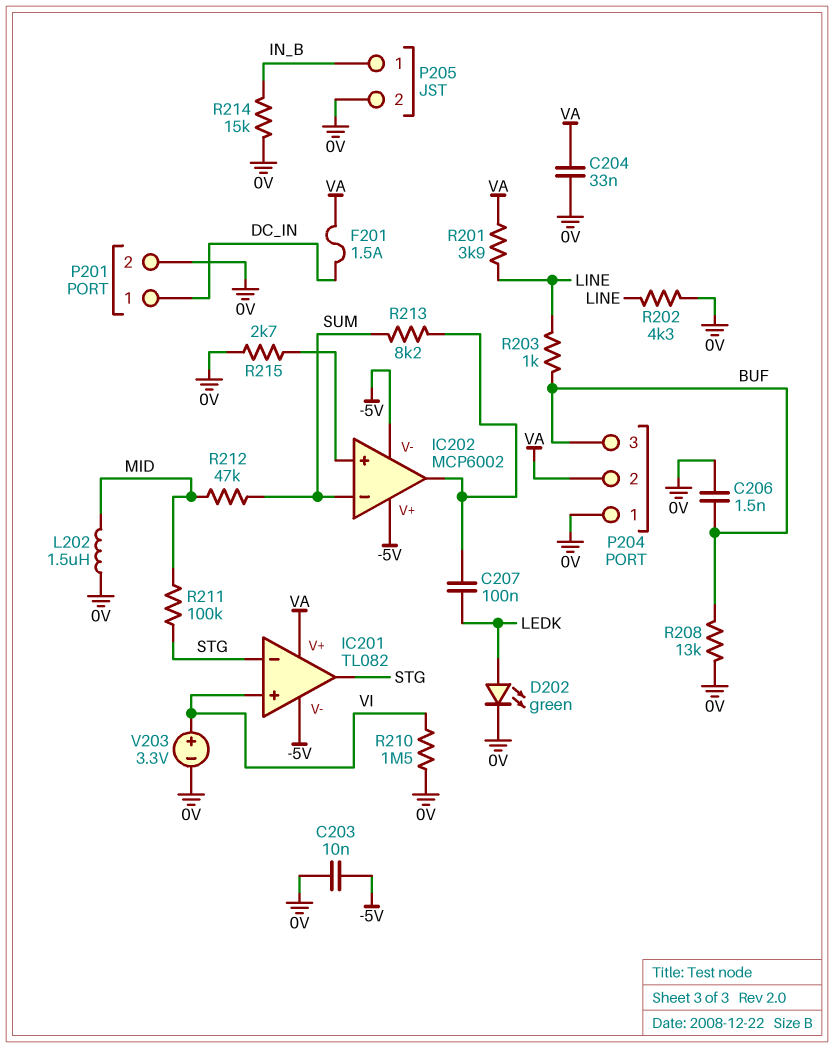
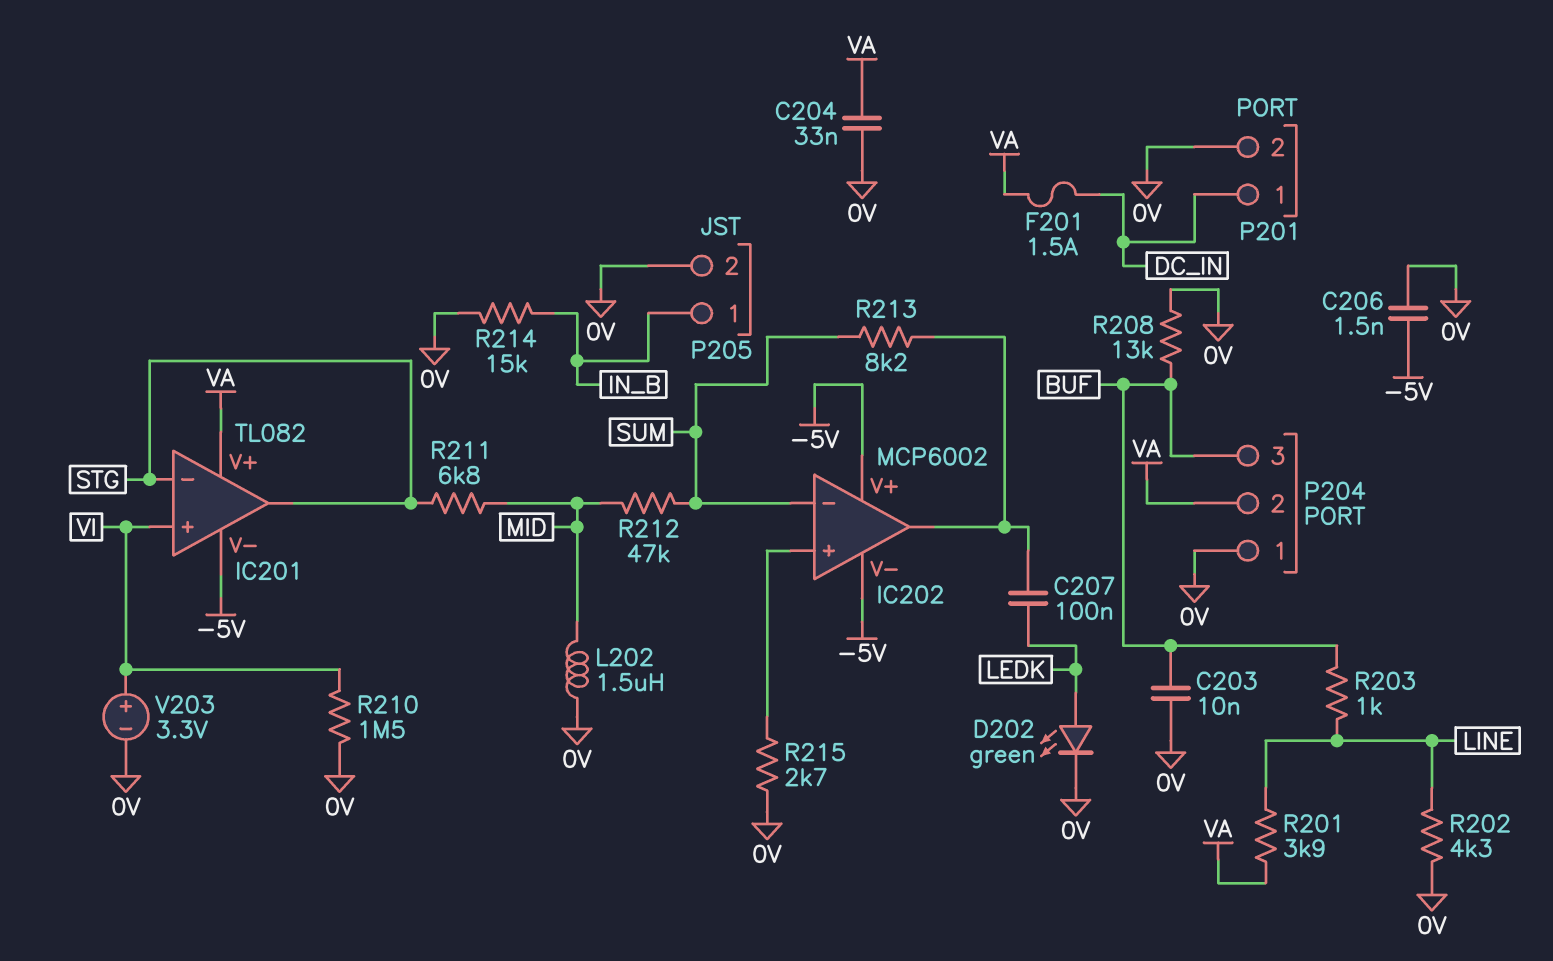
C203: 10nF (-5V, 0V) -> 10nF (0V, BUF)
C206: 1.5nF (0V, BUF) -> 1.5nF (-5V, 0V)
R211: 100k (MID, STG) -> 6.8k (MID, STG)

